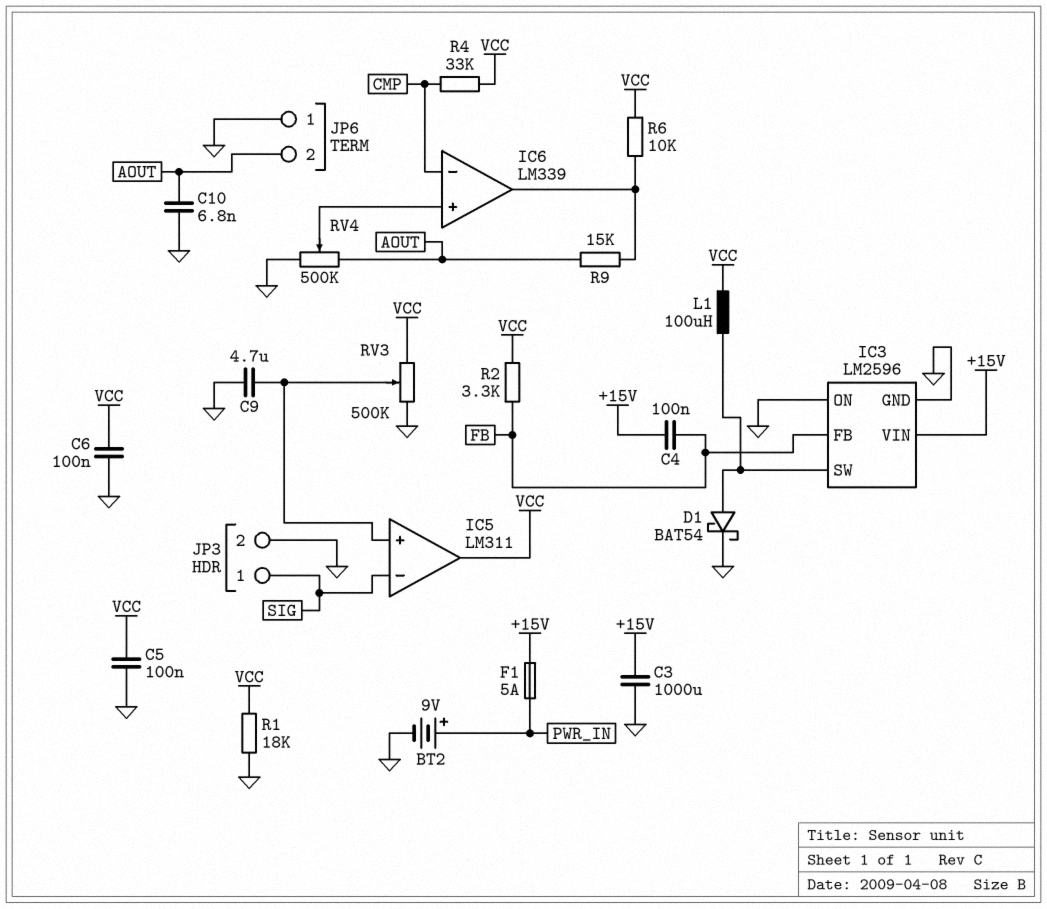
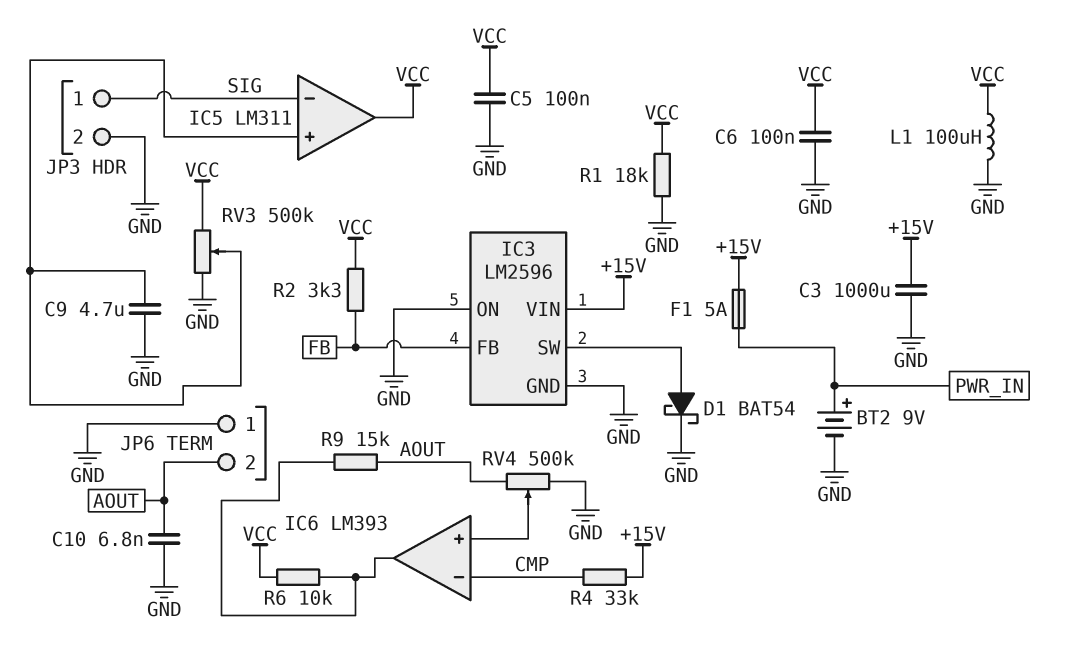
C4: 100nF (+15V, FB) -> none
IC6: LM339 -> LM393
L1: 100uH (IC3/SW, VCC) -> 100uH (GND, VCC)
R4: 33k (CMP, VCC) -> 33k (+15V, CMP)

